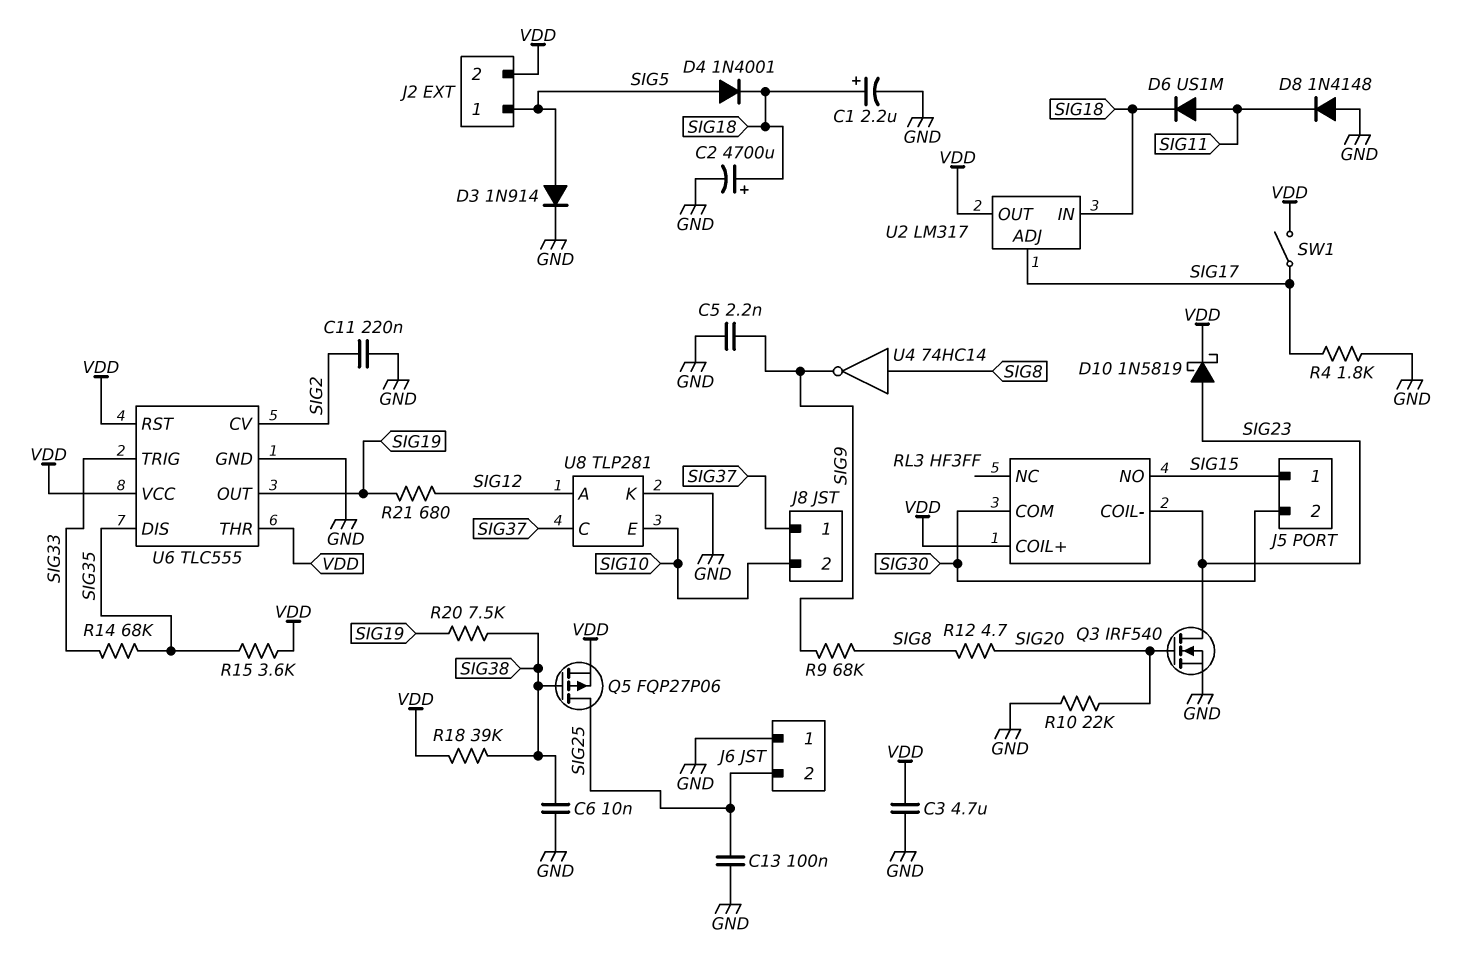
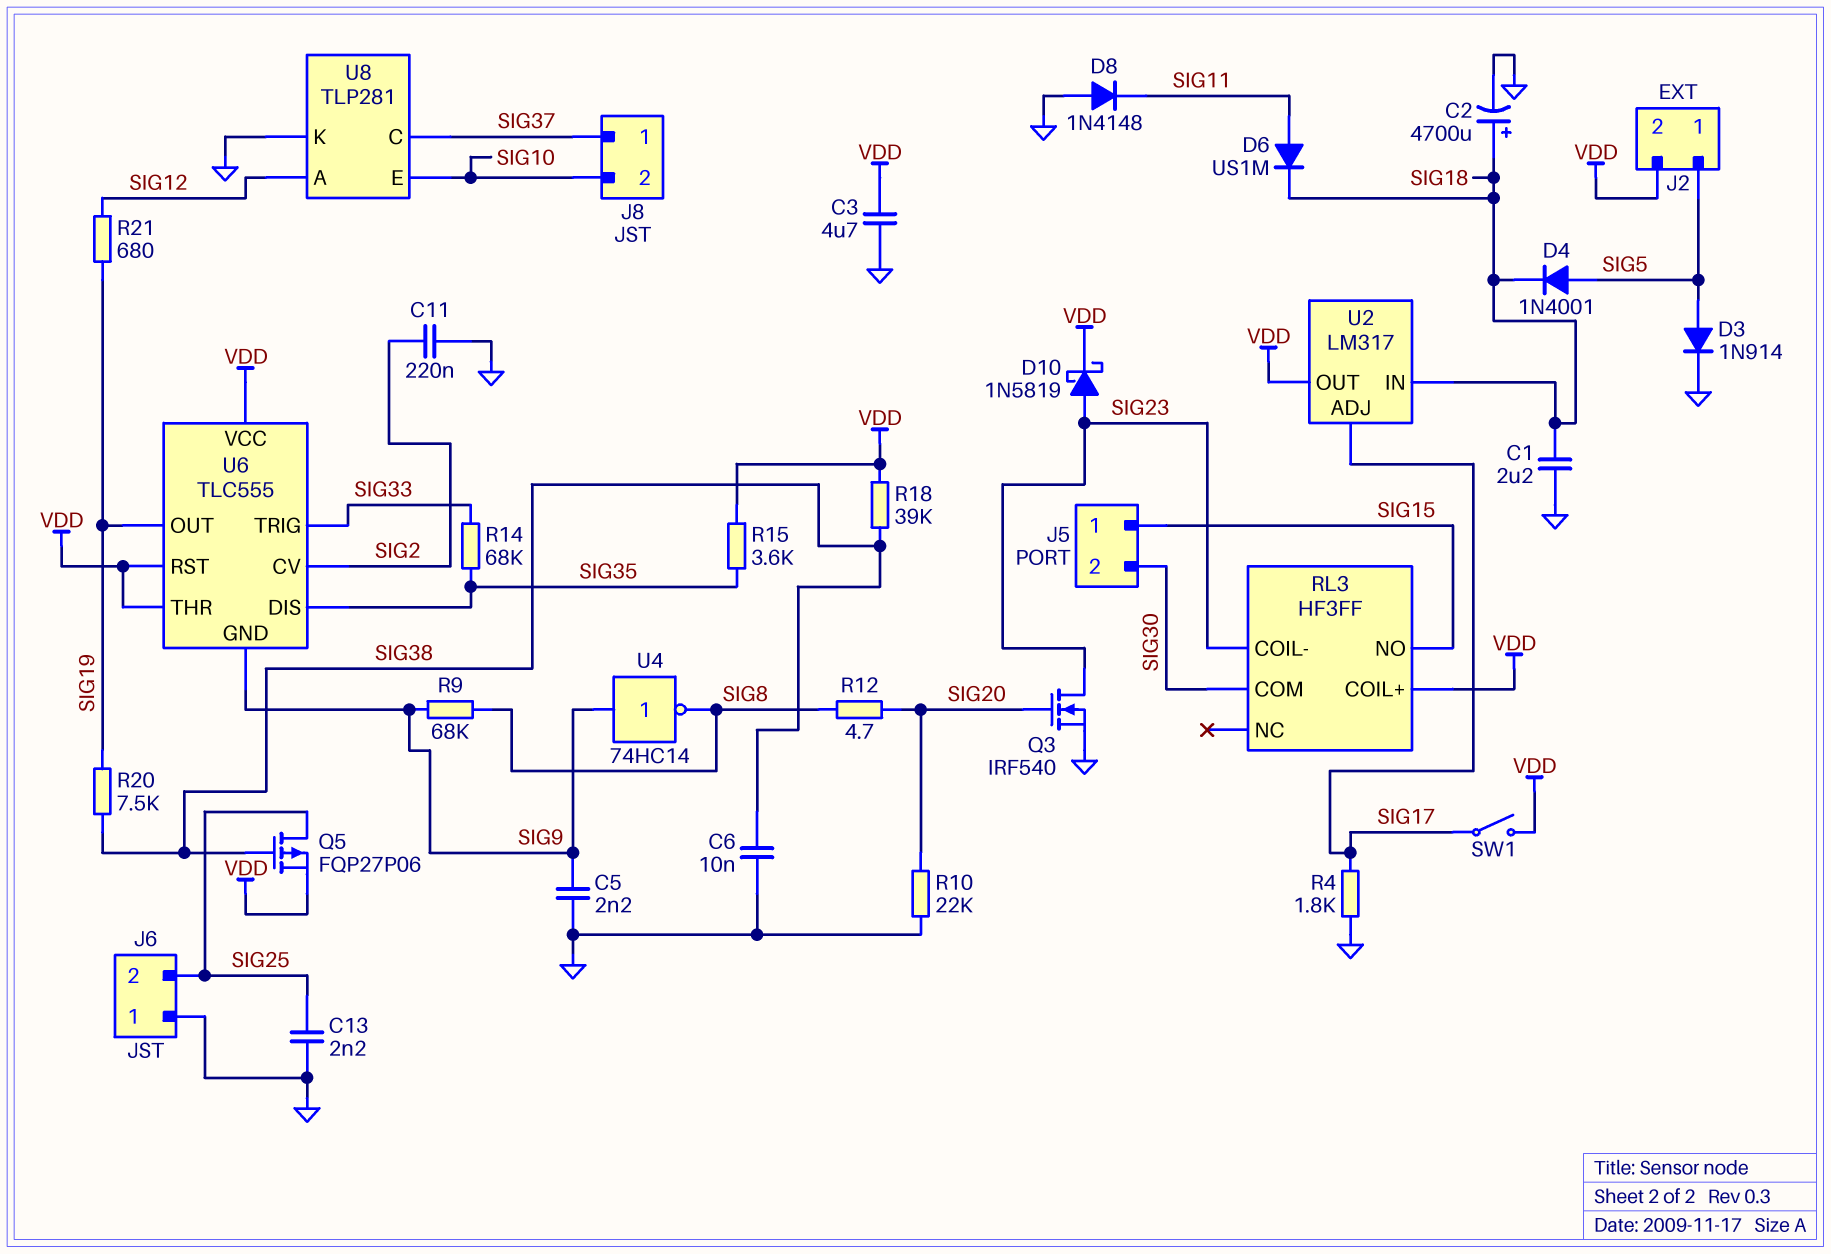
C1: 2.2uF (plus SIG18, minus GND) -> 2.2uF (GND, SIG18)
C13: 100nF (GND, SIG25) -> 2.2nF (GND, SIG25)
U4: NOT 74HC14 (in SIG8, out SIG9) -> NOT 74HC14 (in SIG9, out SIG8)
U6 pin GND: GND -> SIG9

